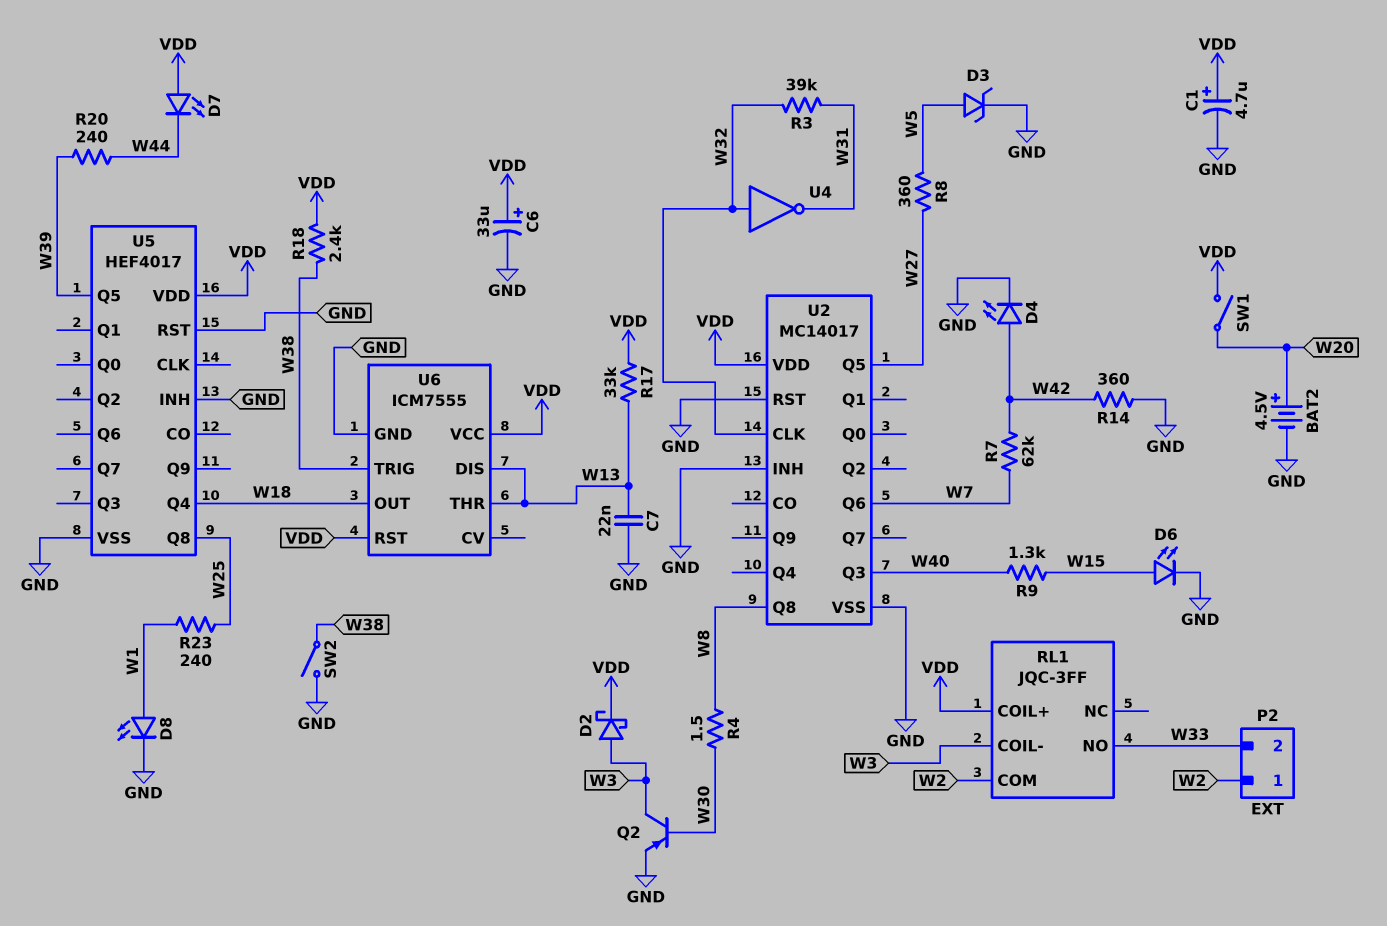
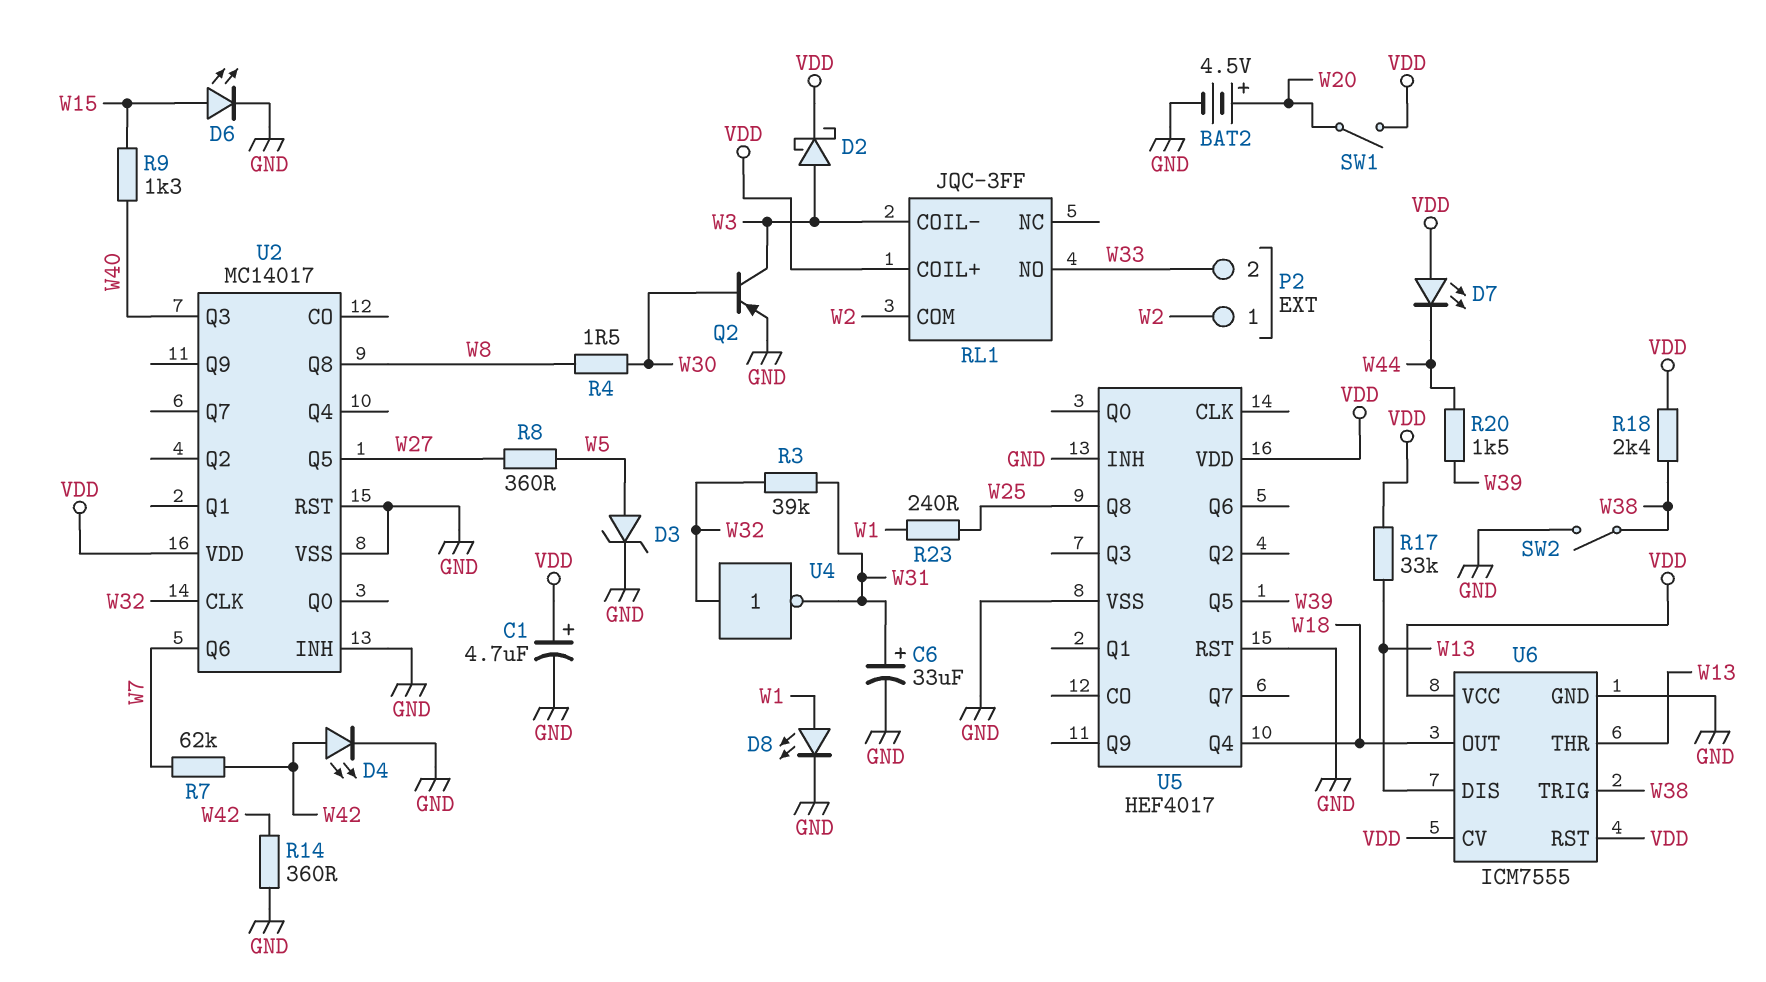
C6: 33uF (plus VDD, minus GND) -> 33uF (plus W31, minus GND)
C7: 22nF (GND, W13) -> none
R20: 240 (W39, W44) -> 1.5k (W39, W44)
U6 pin CV: none -> VDD

